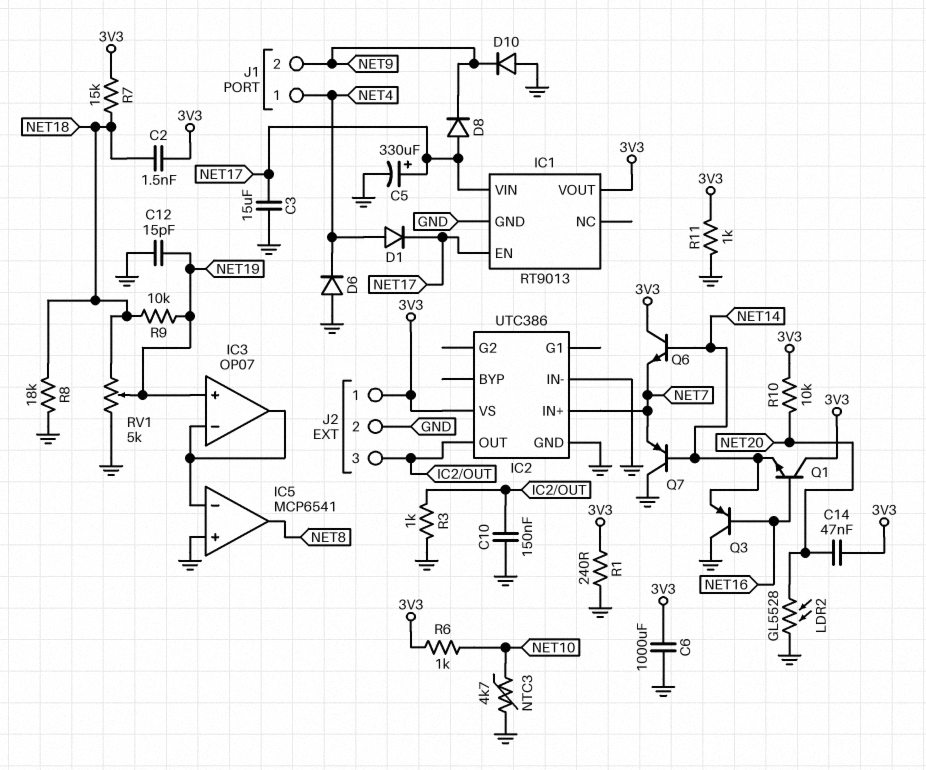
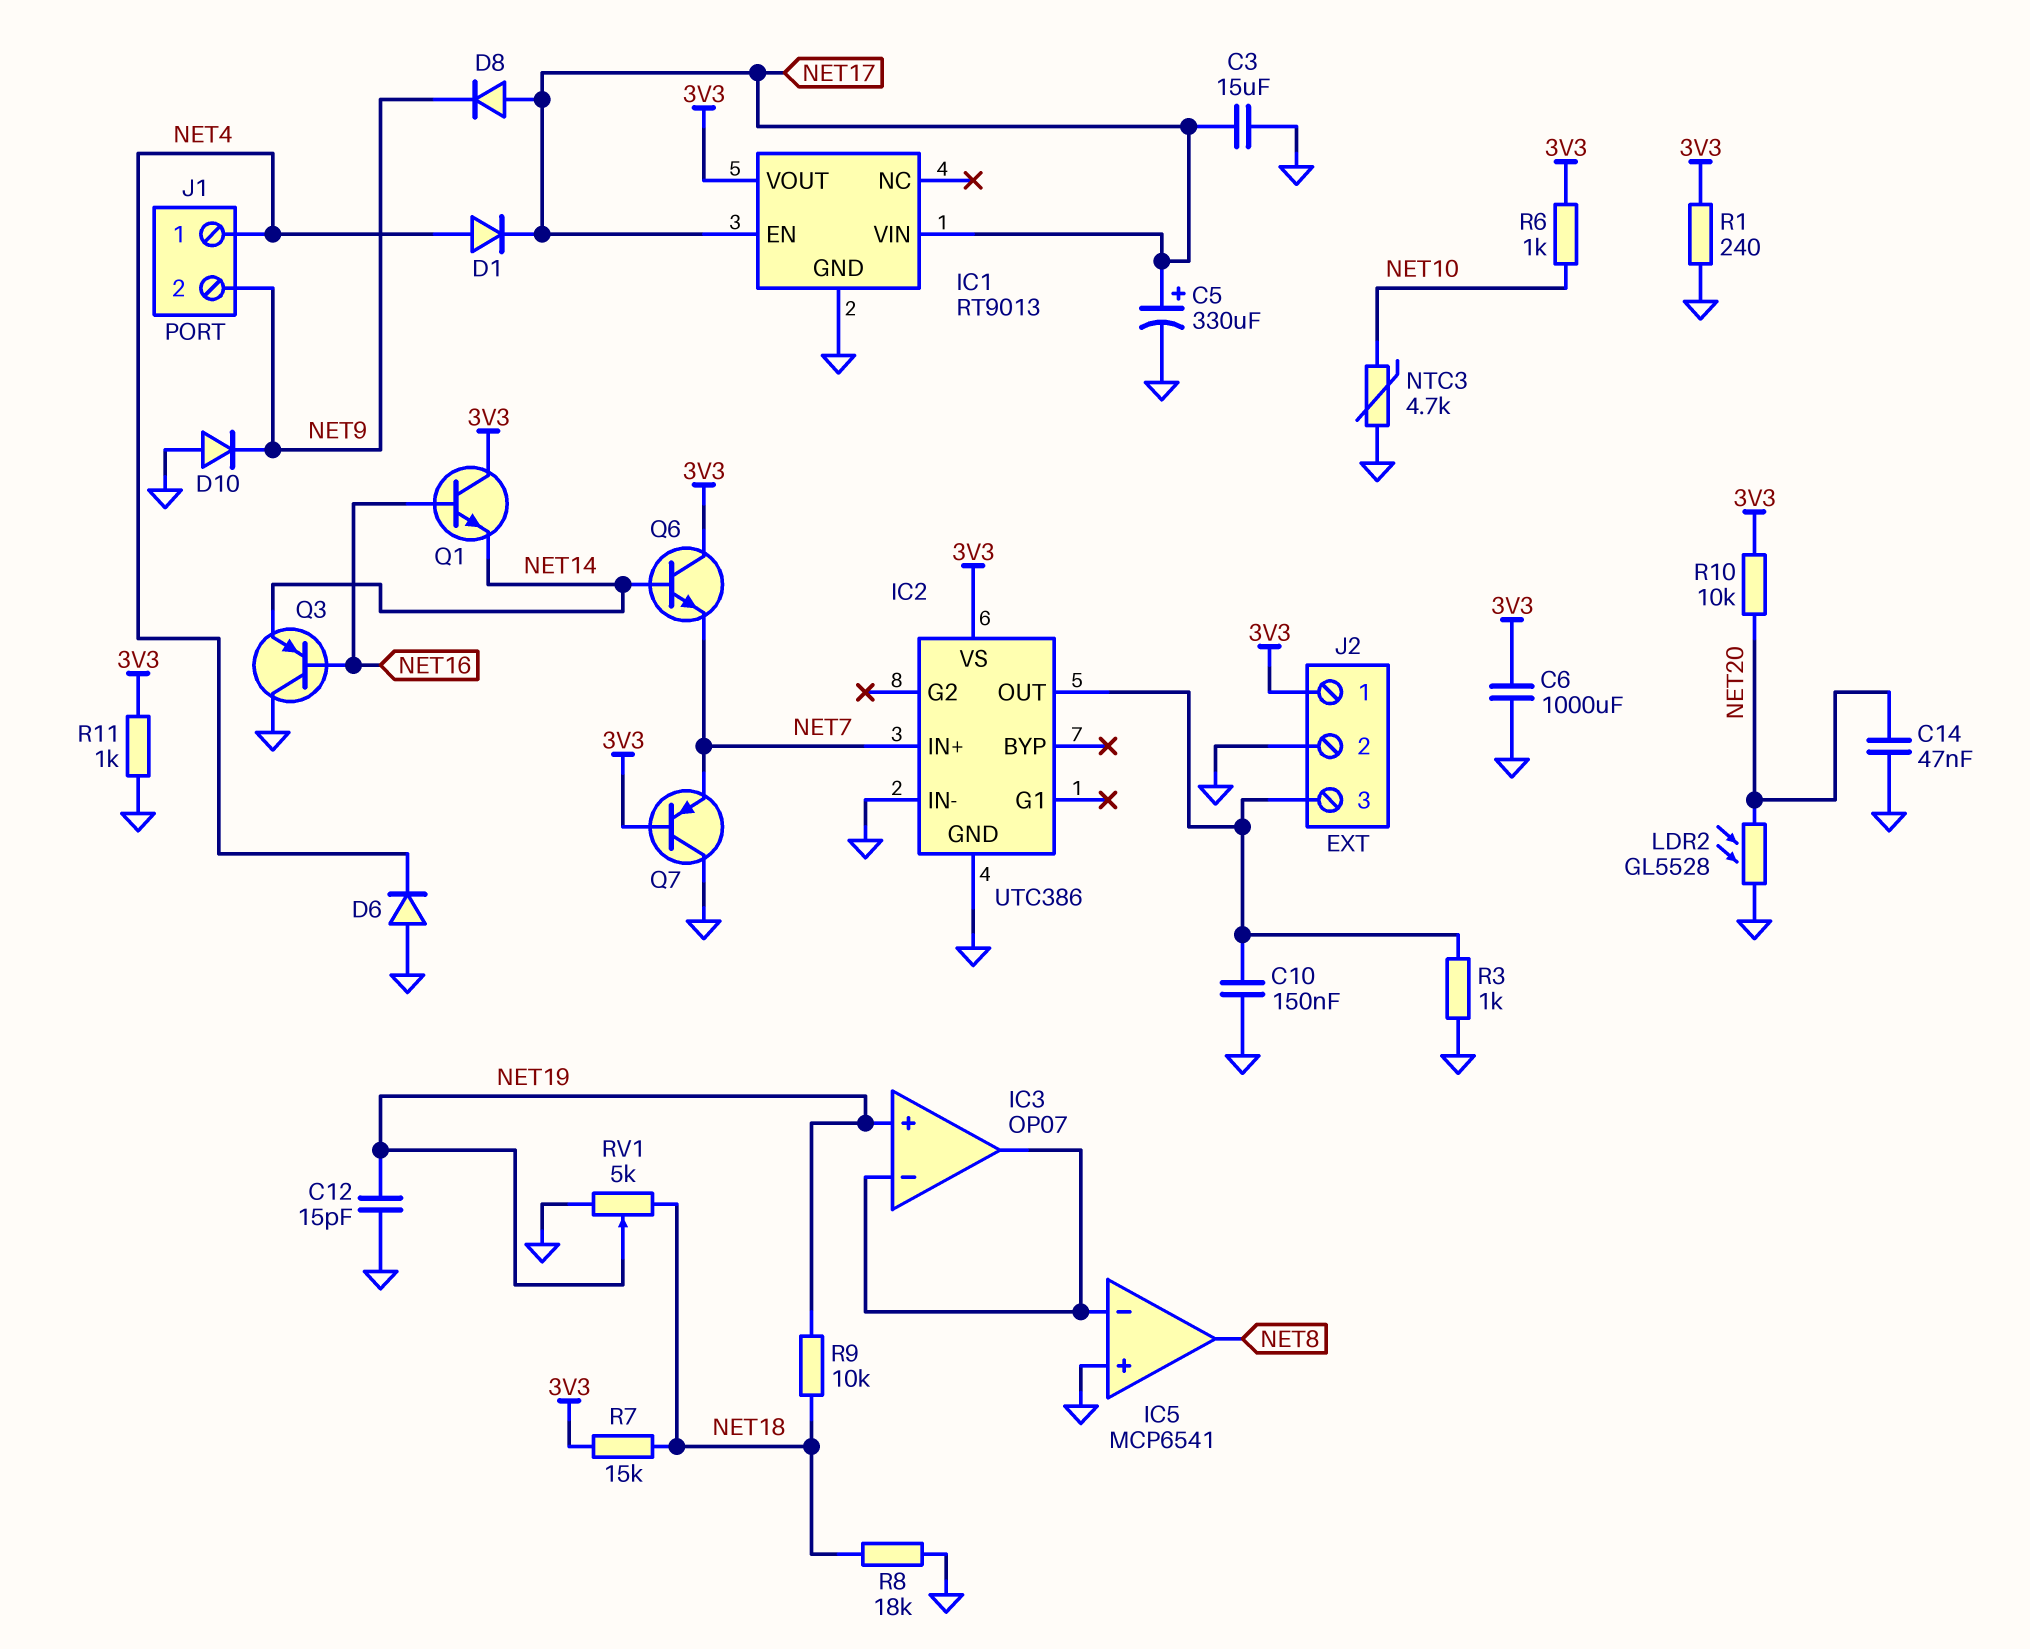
C2: 1.5nF (3V3, NET18) -> none
C14: 47nF (3V3, NET20) -> 47nF (GND, NET20)
Q7: PNP (B NET14, C GND, E NET7) -> PNP (B 3V3, C GND, E NET7)

